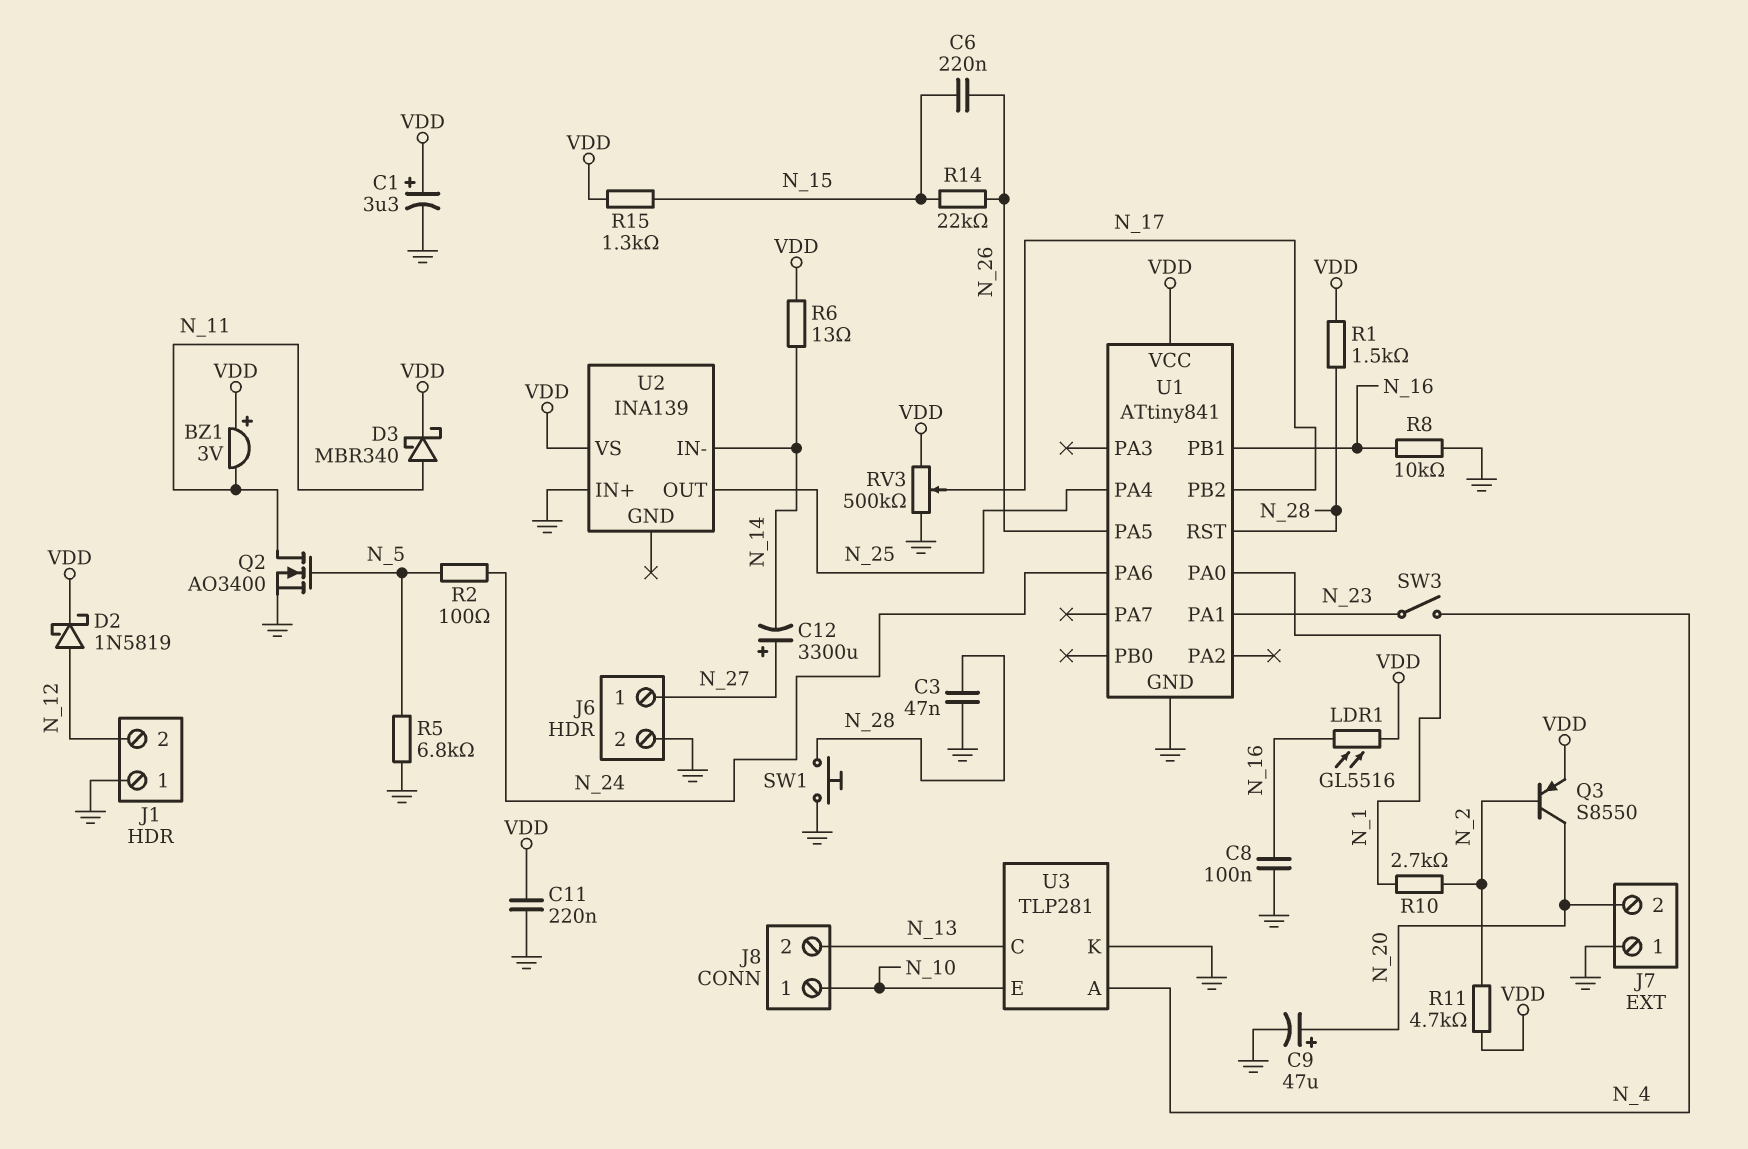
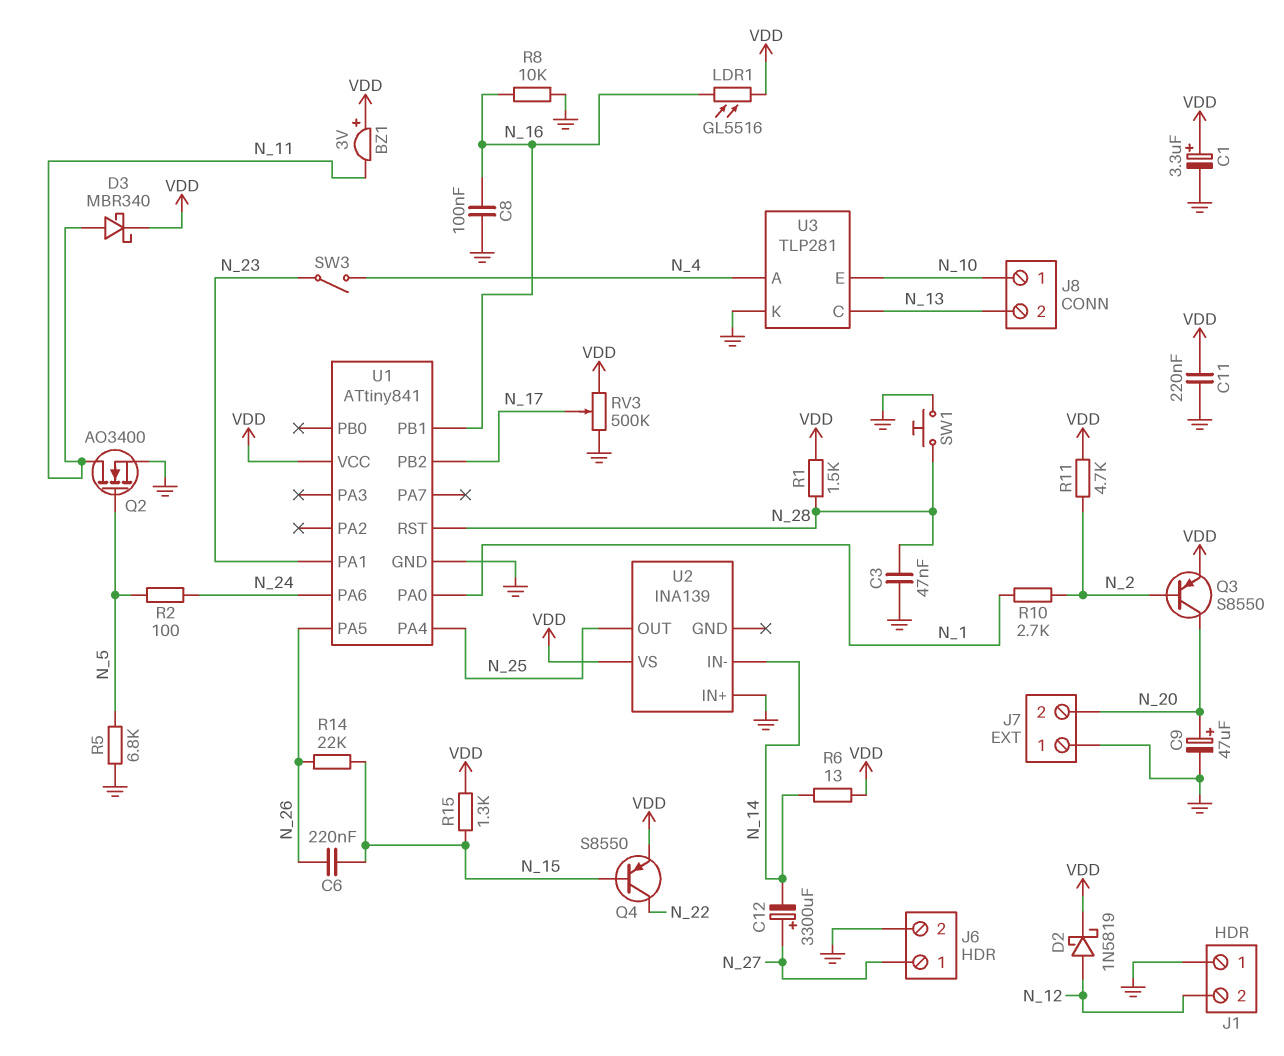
Q4: none -> PNP S8550 (B N_15, C N_22, E VDD)

